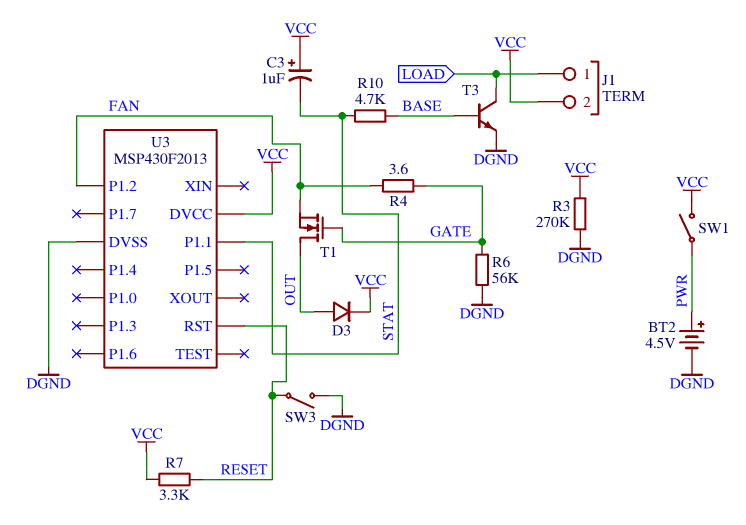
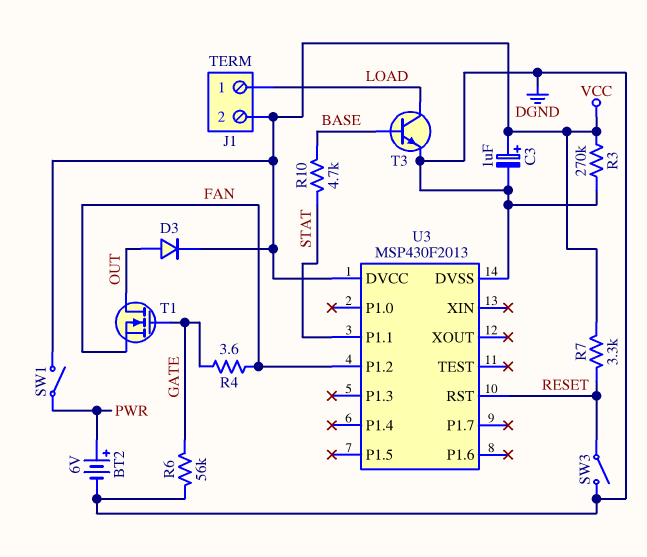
BT2: 4.5V (plus PWR, minus DGND) -> 6V (plus PWR, minus DGND)
C3: 1uF (plus VCC, minus STAT) -> 1uF (plus VCC, minus DGND)

